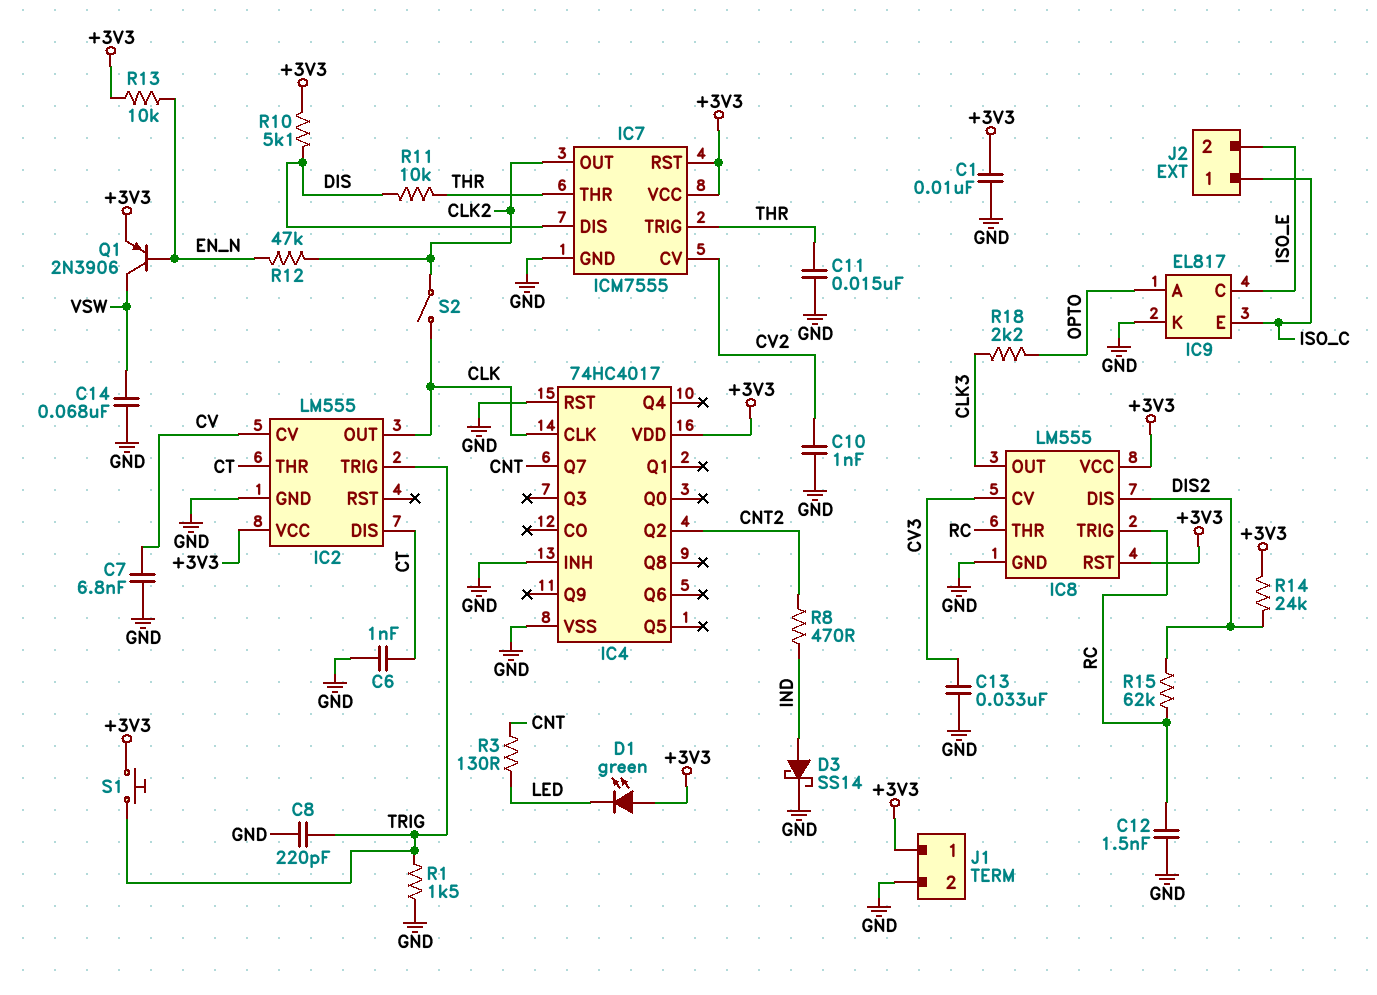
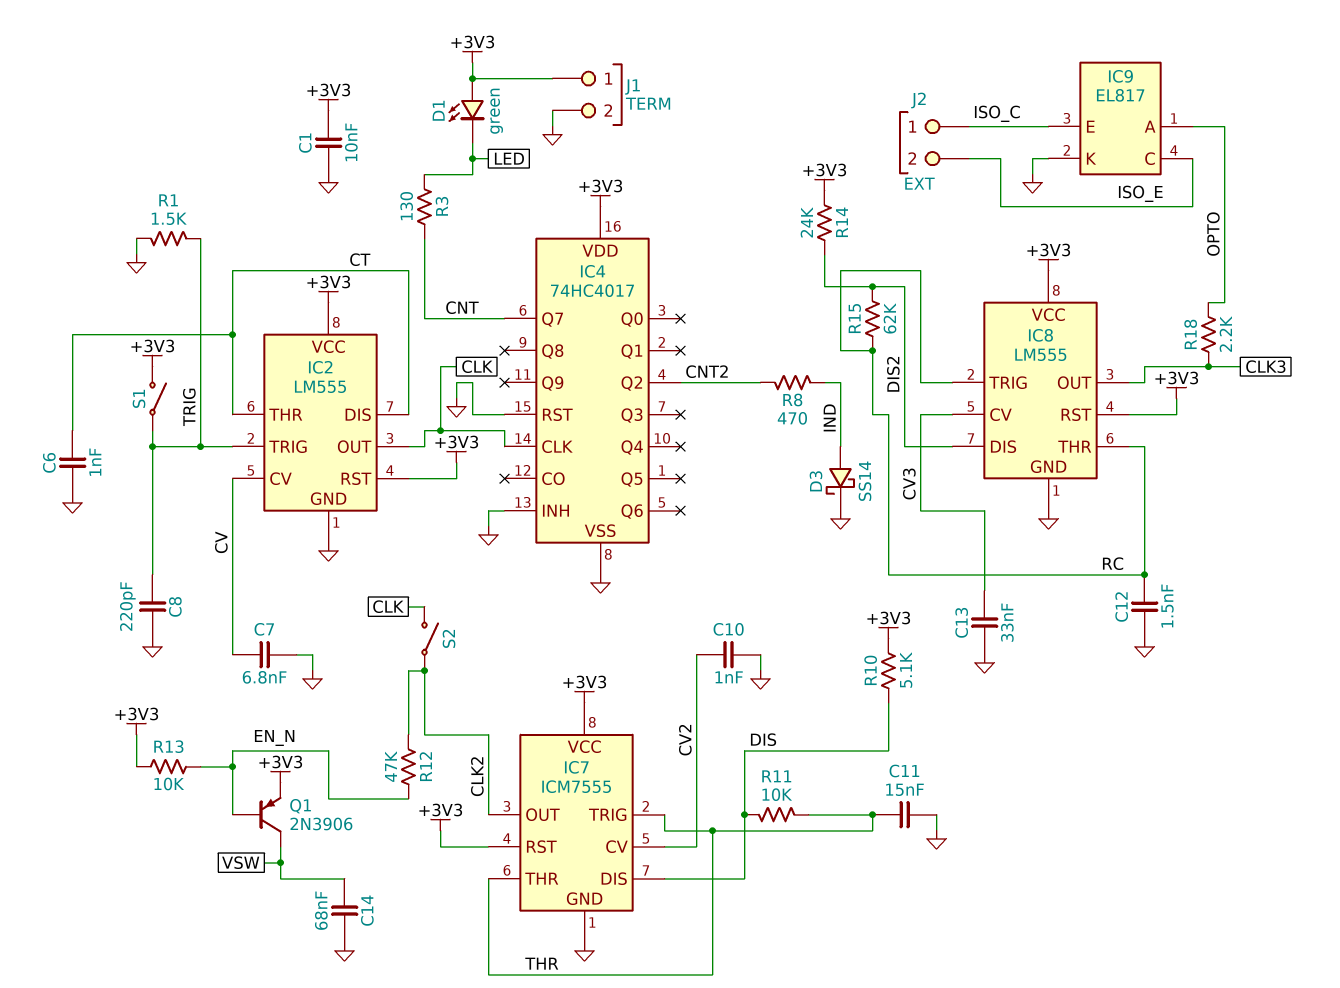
IC2 pin RST: none -> +3V3
S1: button (+3V3, TRIG) -> switch (+3V3, TRIG)

